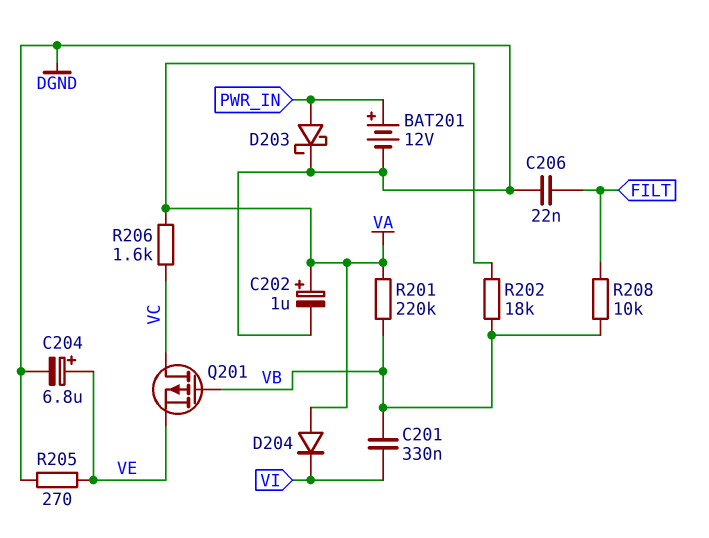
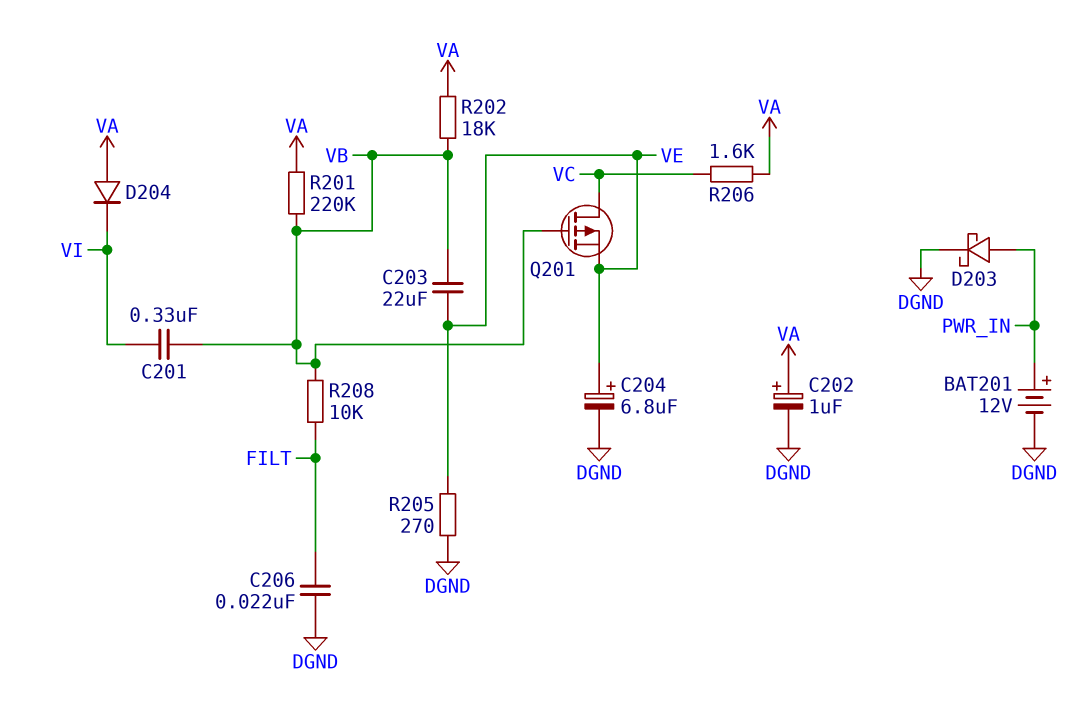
C203: none -> 22uF (VB, VE)

